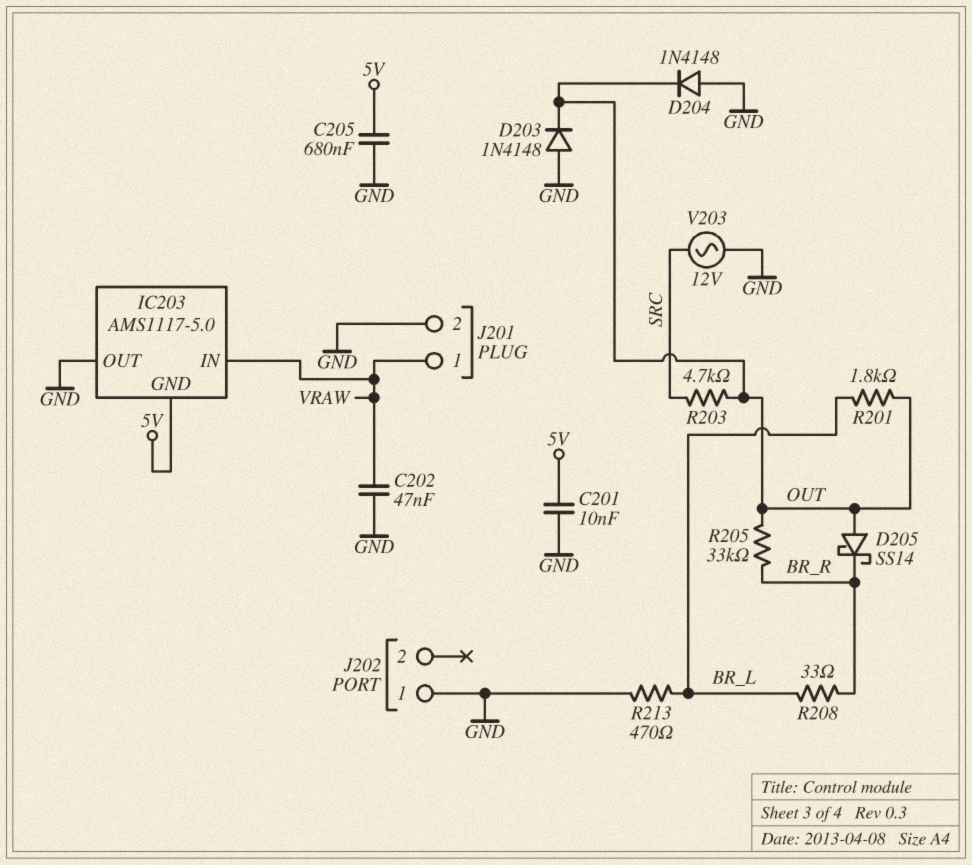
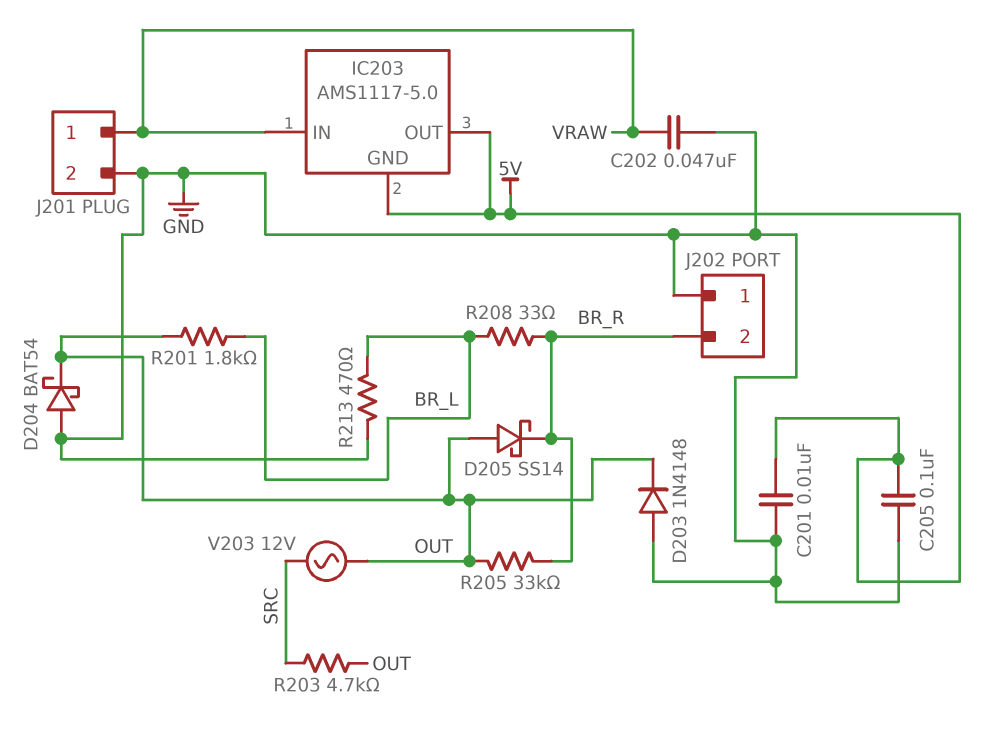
C205: 680nF (5V, GND) -> 100nF (5V, GND)
D204: diode 1N4148 (A GND, K OUT) -> schottky BAT54 (A GND, K OUT)
IC203 pin OUT: GND -> 5V
J202 pin 2: none -> BR_R
V203: AC 12V (GND, SRC) -> AC 12V (OUT, SRC)

